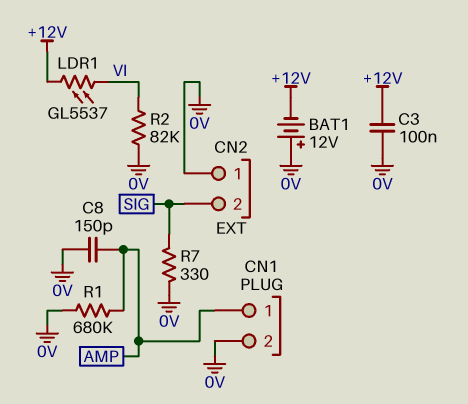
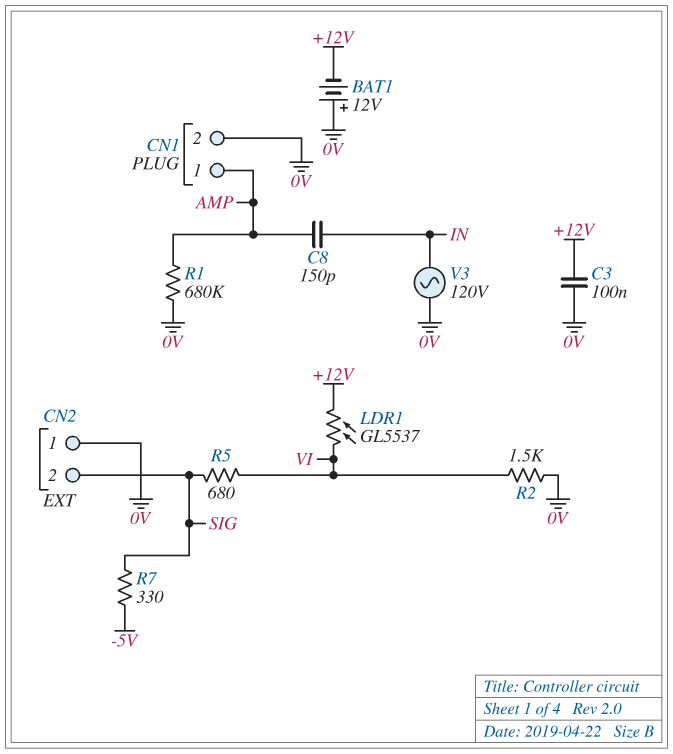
C8: 150pF (0V, AMP) -> 150pF (AMP, IN)
R2: 82k (0V, VI) -> 1.5k (0V, VI)
R5: none -> 680 (SIG, VI)
R7: 330 (0V, SIG) -> 330 (-5V, SIG)
V3: none -> AC 120V (0V, IN)

